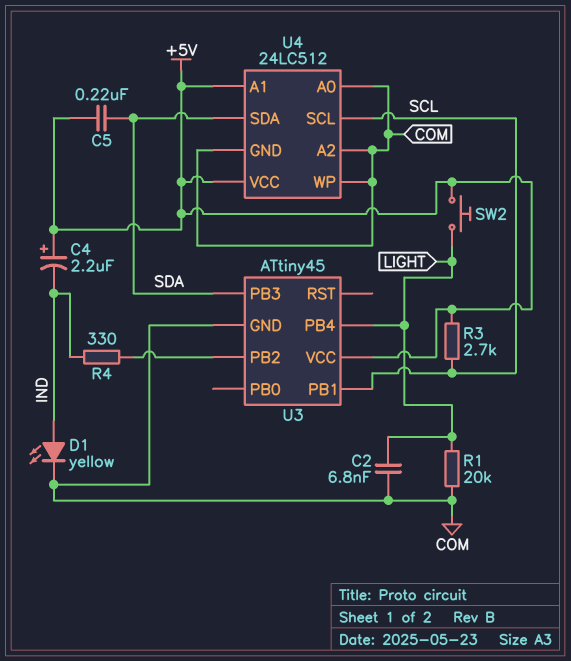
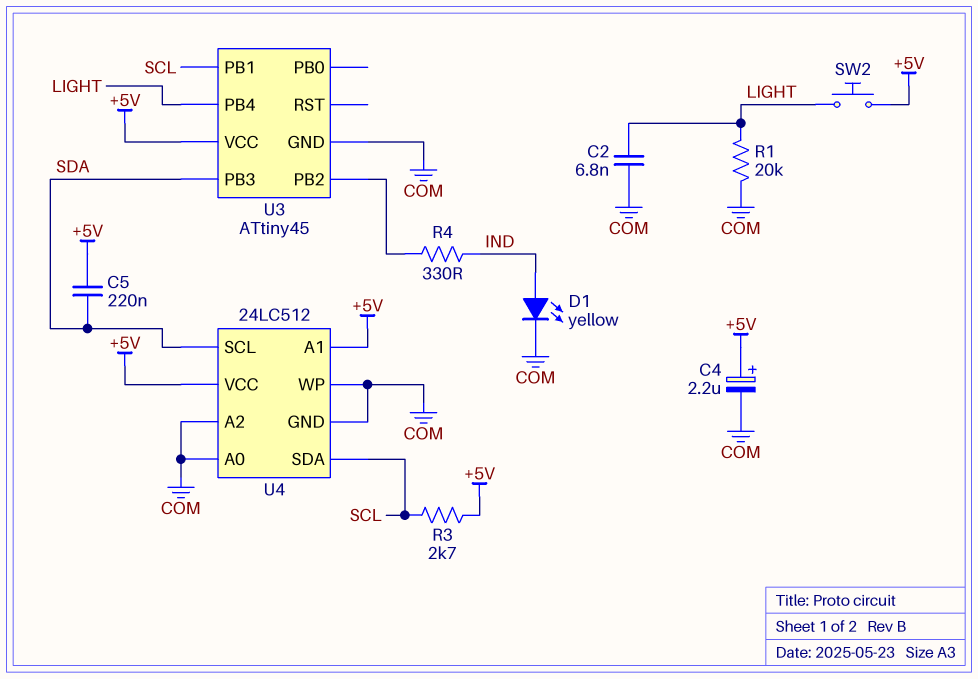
C4: 2.2uF (plus +5V, minus IND) -> 2.2uF (plus +5V, minus COM)
U4 pin SCL: SCL -> SDA
U4 pin SDA: SDA -> SCL

